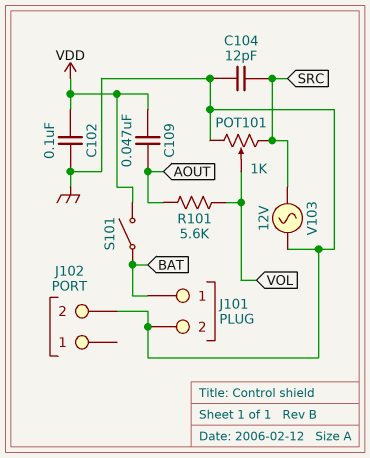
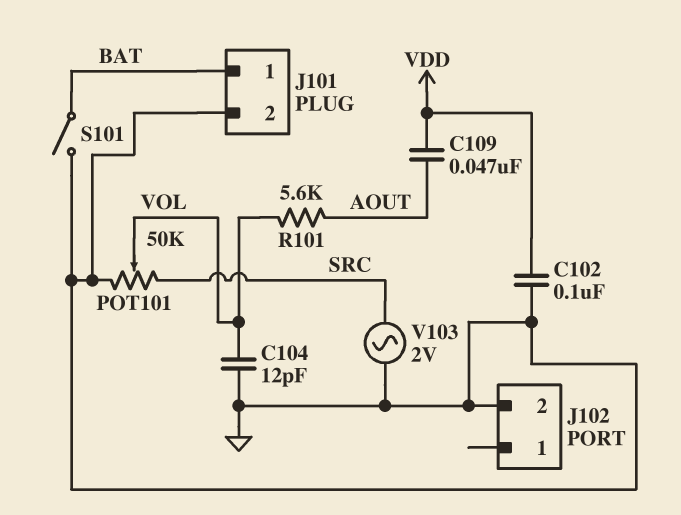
C104: 12pF (GND, SRC) -> 12pF (GND, VOL)
POT101: 1k (GND, SRC, wiper VOL) -> 50k (GND, SRC, wiper VOL)
S101: switch (BAT, VDD) -> switch (BAT, GND)
V103: AC 12V (GND, SRC) -> AC 2V (GND, SRC)

